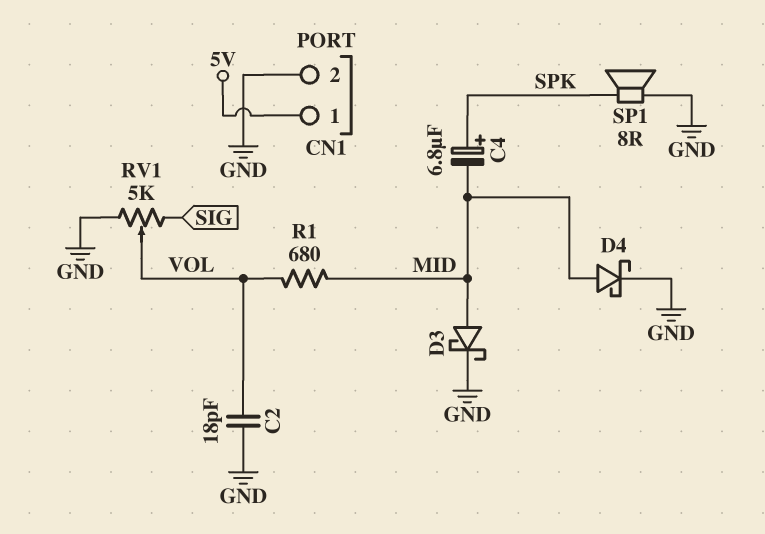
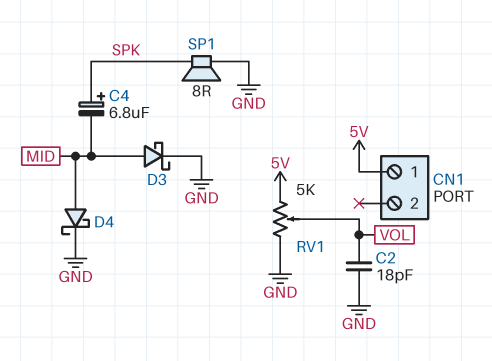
CN1 pin 2: GND -> none
R1: 680 (MID, VOL) -> none
RV1: 5k (GND, SIG, wiper VOL) -> 5k (5V, GND, wiper VOL)

